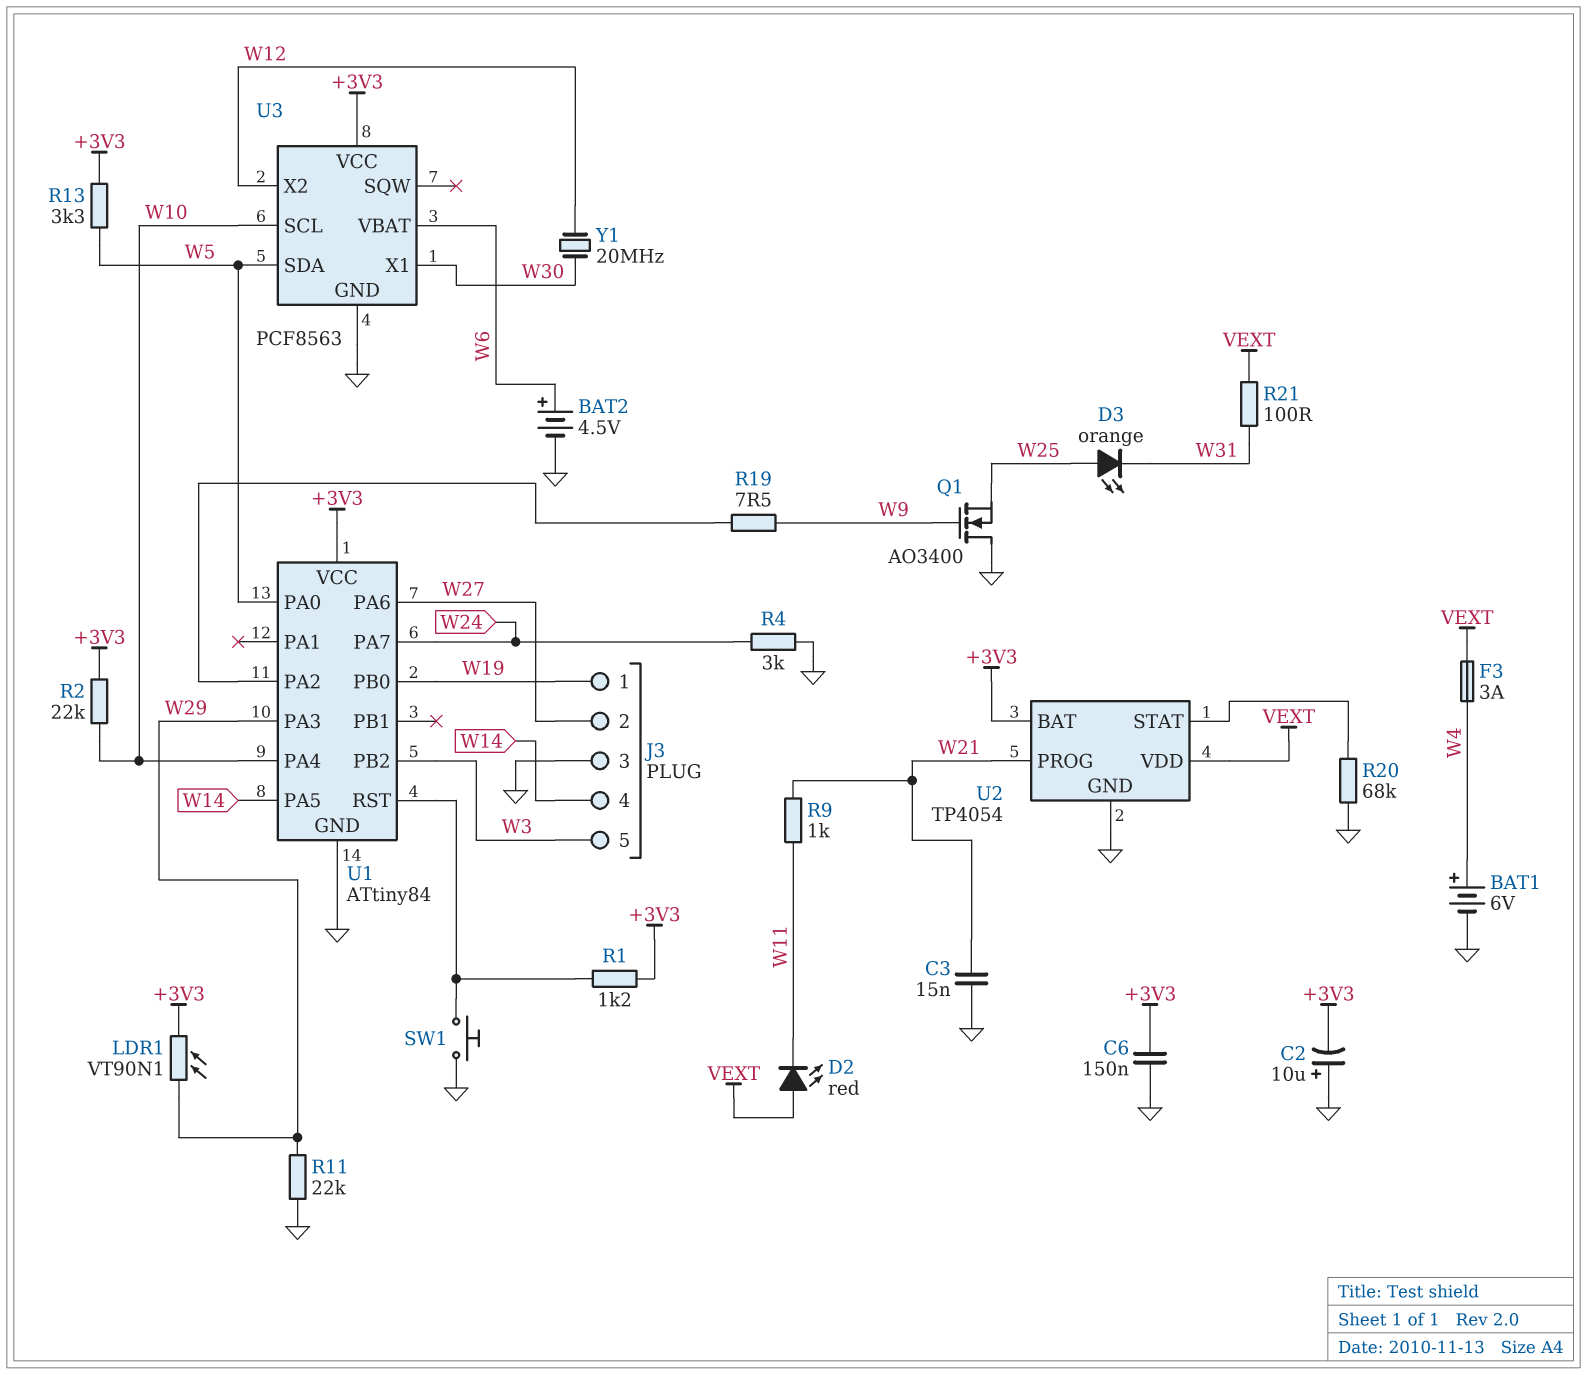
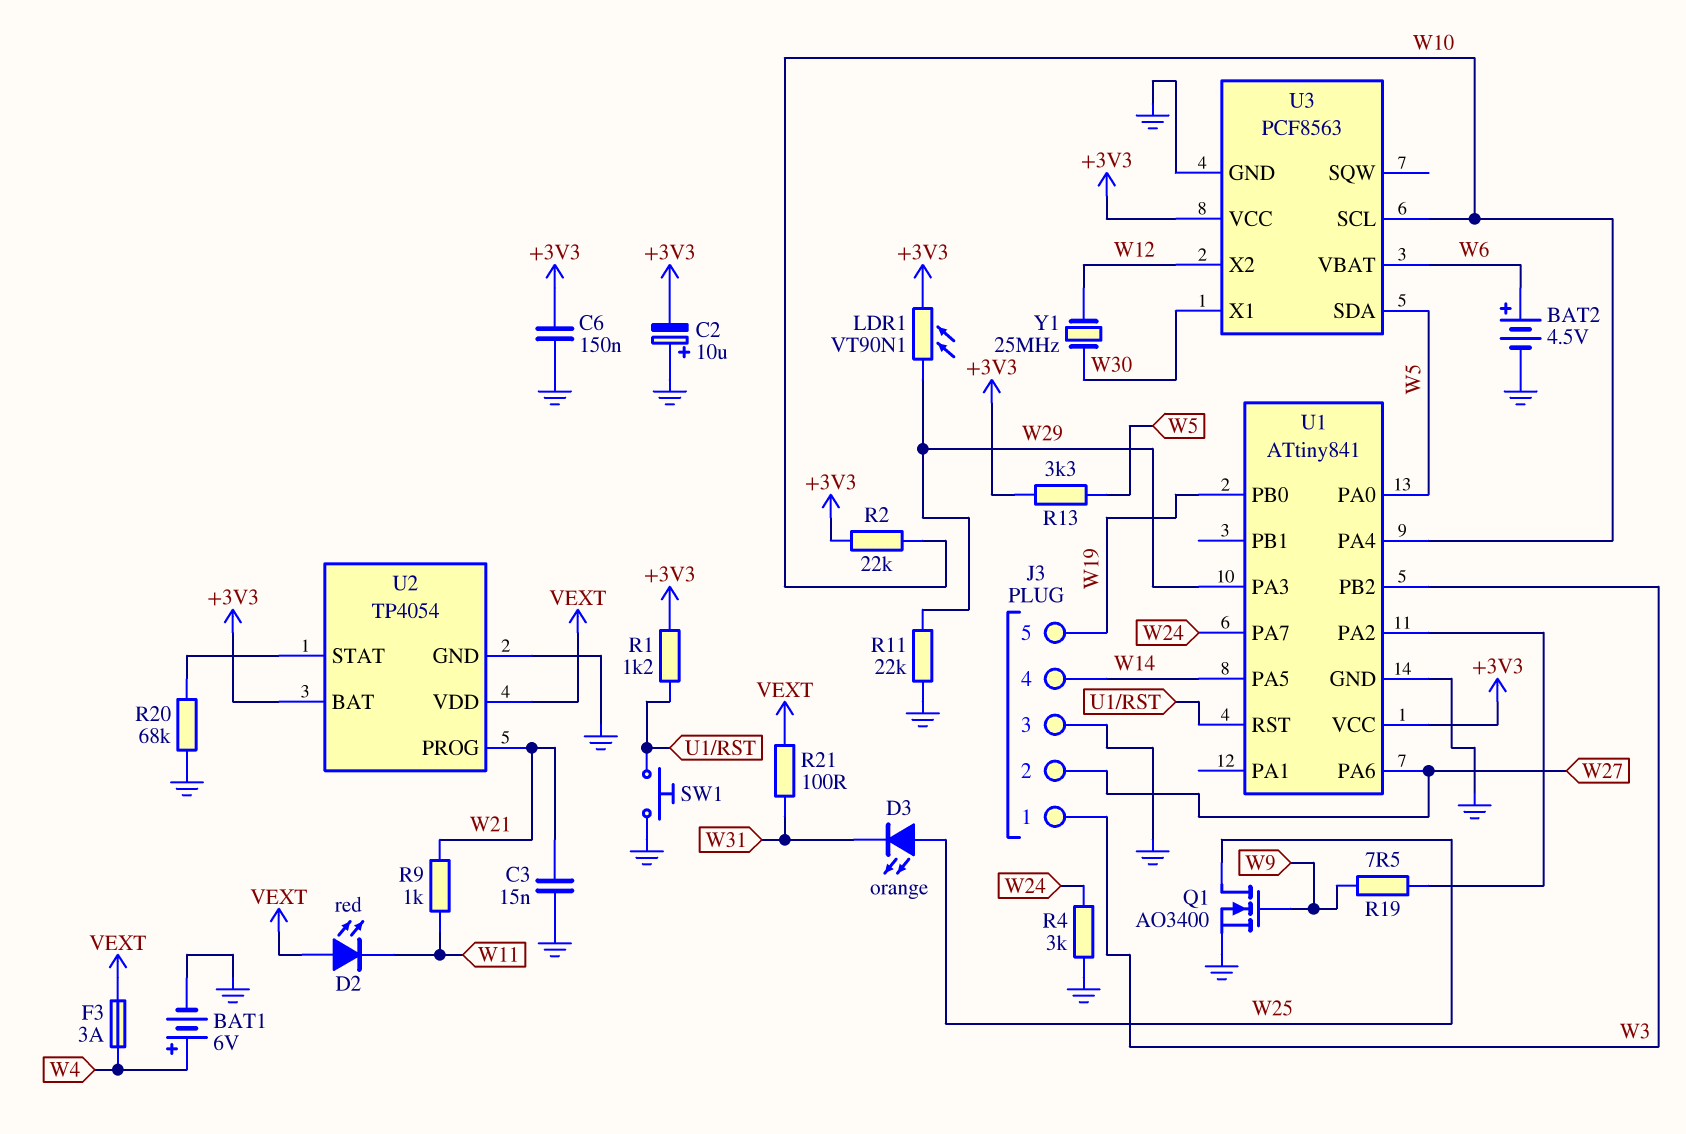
J3 pin 1: W19 -> W3
J3 pin 5: W3 -> W19
Q1: NMOS AO3400 (G W9, D GND, S W25) -> NMOS AO3400 (G W9, D W25, S GND)
U1: ATtiny84 -> ATtiny841
Y1: 20MHz (W12, W30) -> 25MHz (W12, W30)

